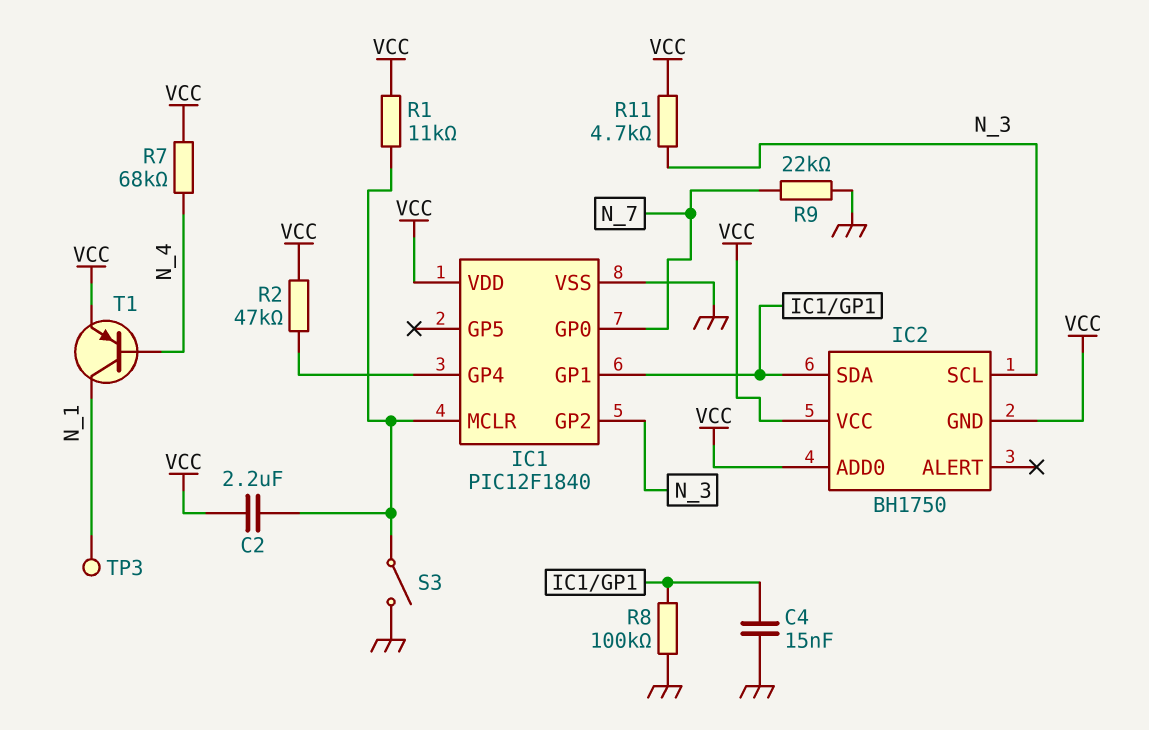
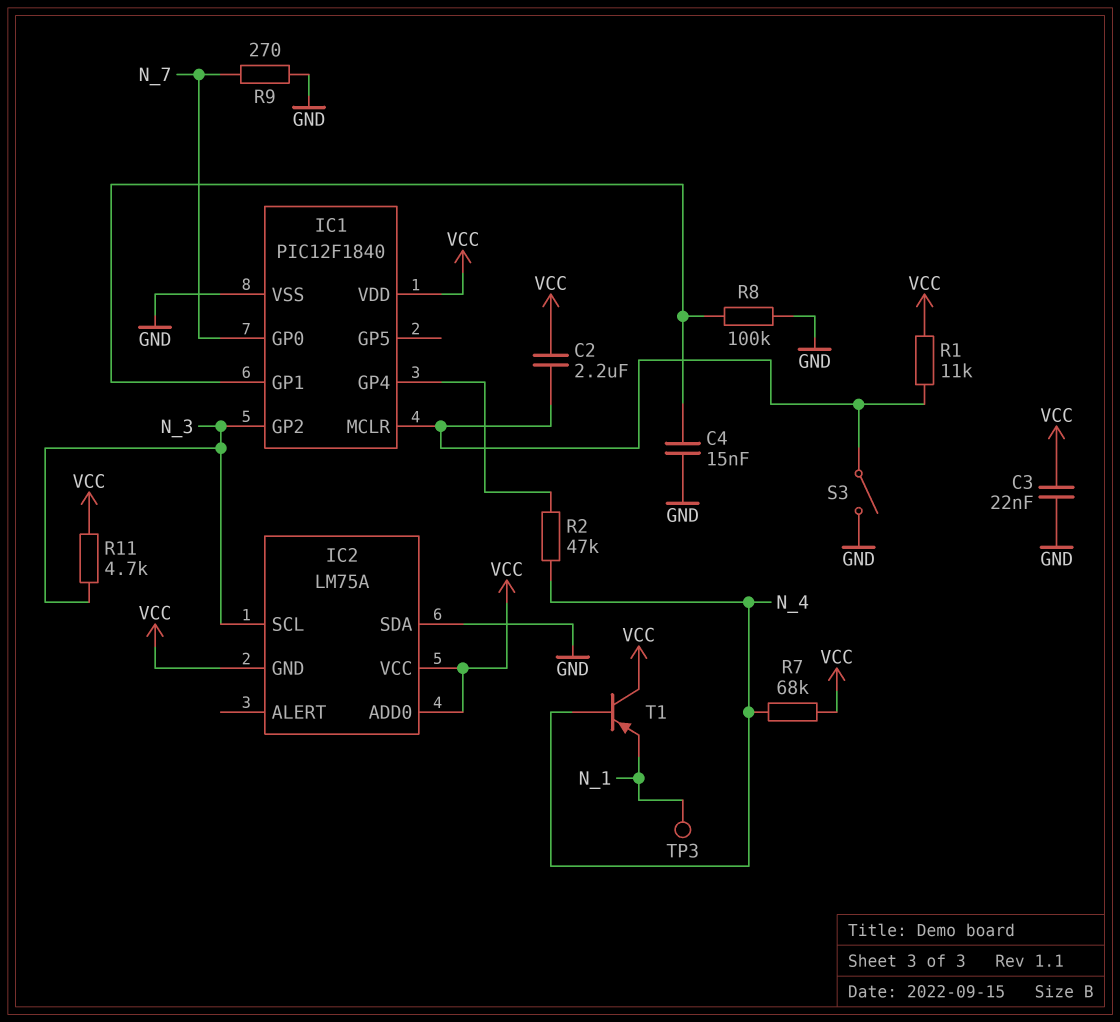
C3: none -> 22nF (GND, VCC)
IC2: BH1750 -> LM75A
IC2 pin SDA: IC1/GP1 -> GND
R2: 47k (IC1/GP4, VCC) -> 47k (IC1/GP4, N_4)
R9: 22k (GND, N_7) -> 270 (GND, N_7)
T1: PNP (B N_4, C N_1, E VCC) -> PNP (B N_4, C VCC, E N_1)

